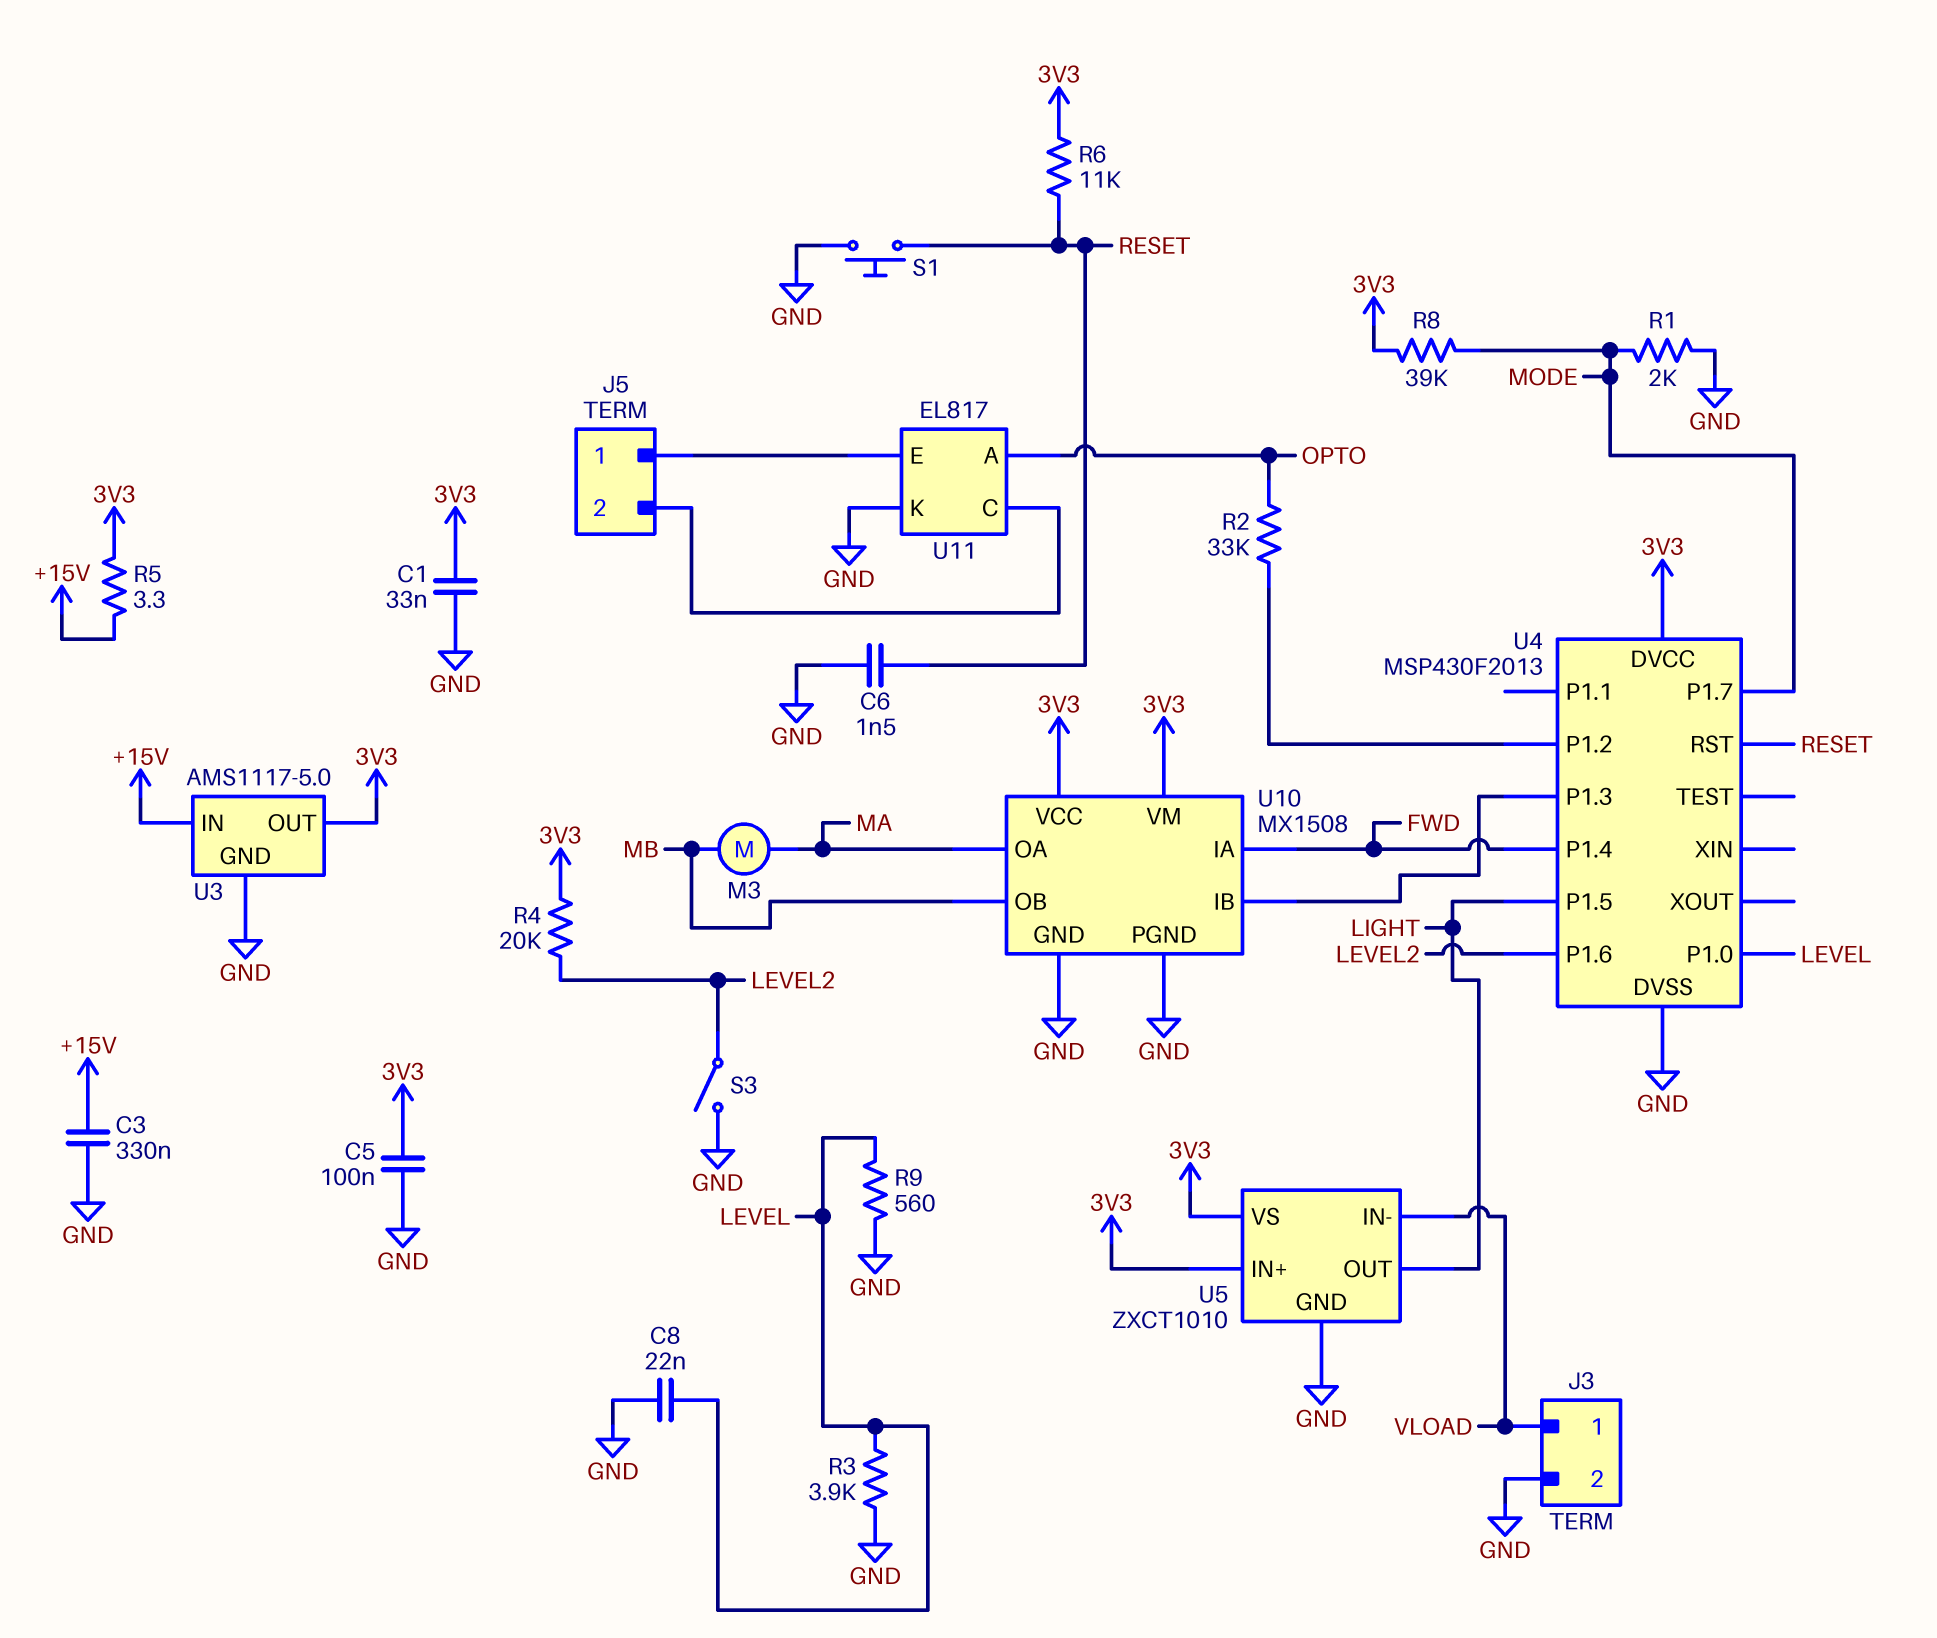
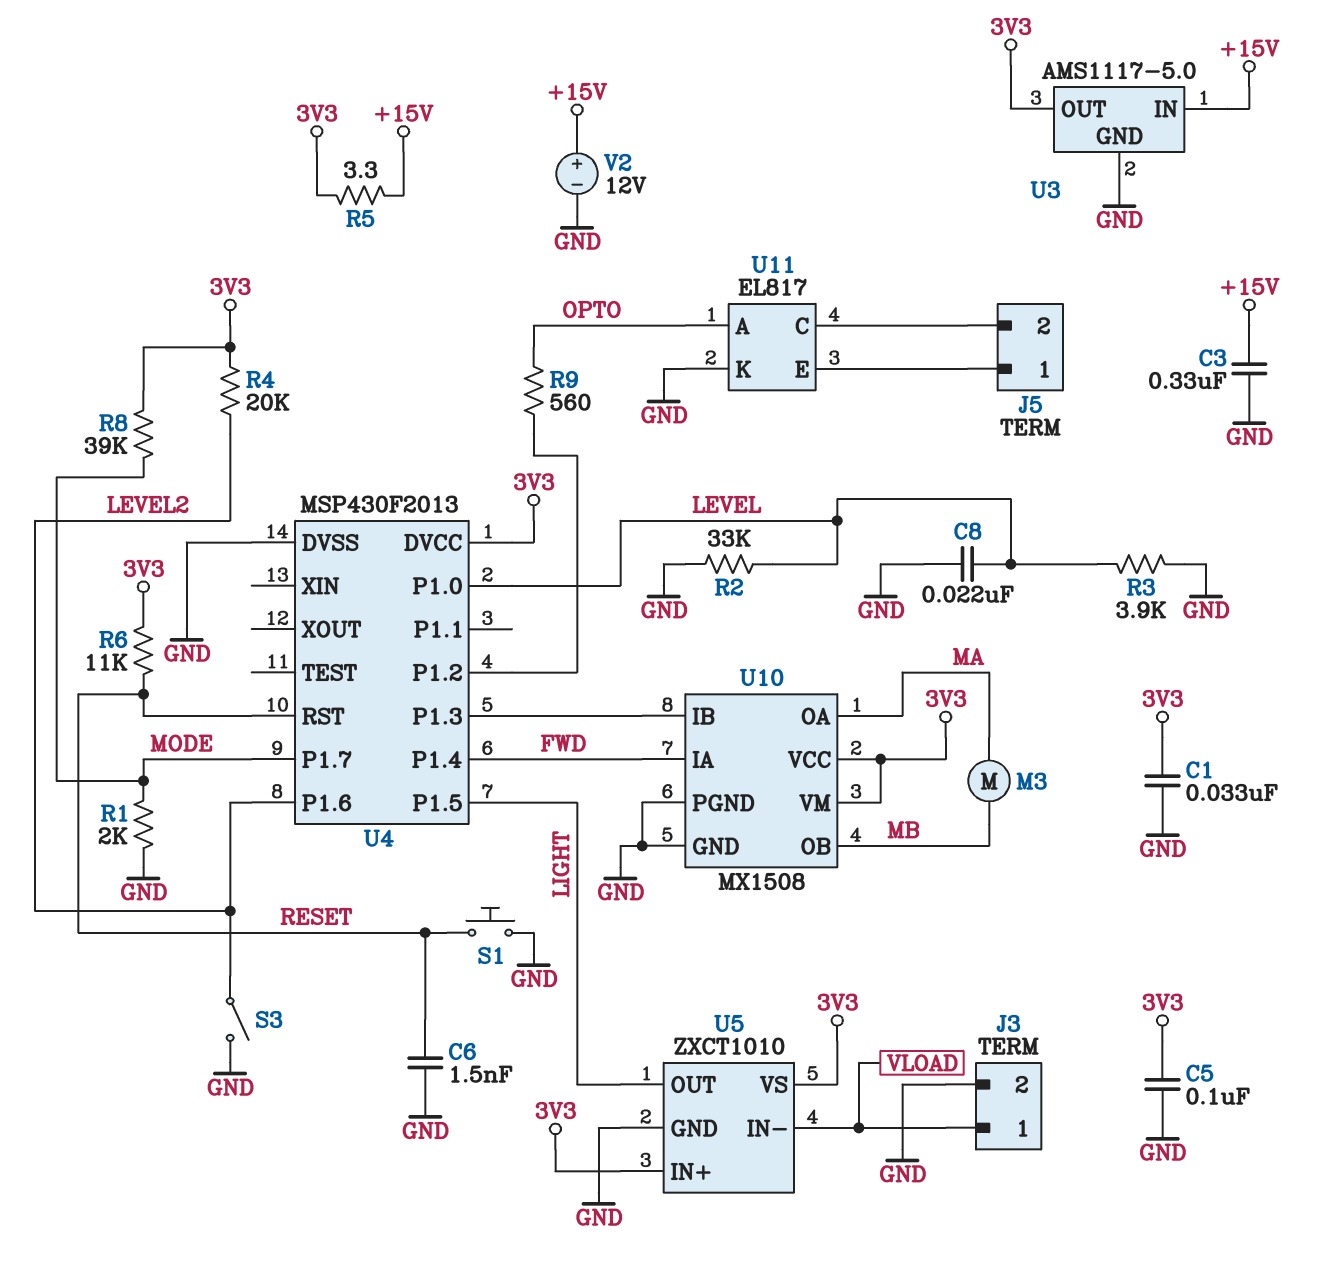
R2: 33k (OPTO, U4/P1.2) -> 33k (GND, LEVEL)
R9: 560 (GND, LEVEL) -> 560 (OPTO, U4/P1.2)
V2: none -> 12V (plus +15V, minus GND)

